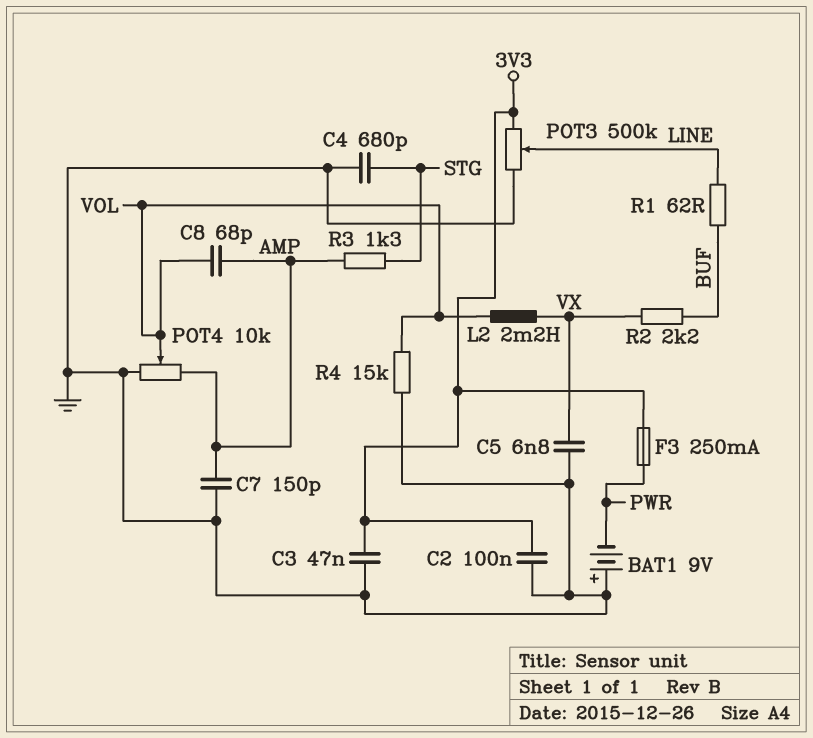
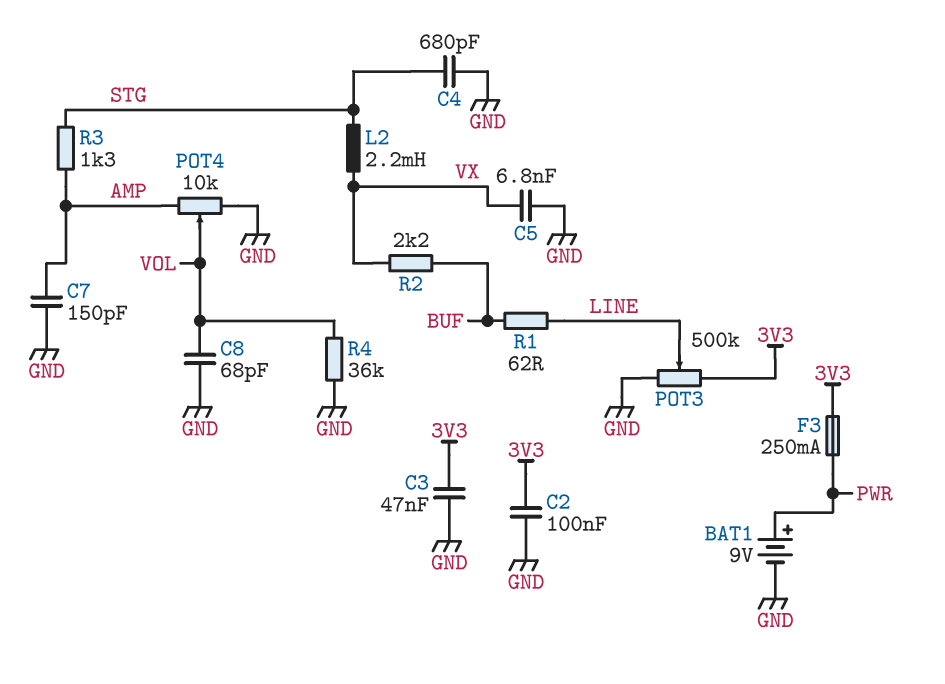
BAT1: 9V (plus GND, minus PWR) -> 9V (plus PWR, minus GND)
C8: 68pF (AMP, VOL) -> 68pF (GND, VOL)
L2: 2.2mH (VOL, VX) -> 2.2mH (STG, VX)
R4: 15k (GND, VOL) -> 36k (GND, VOL)

